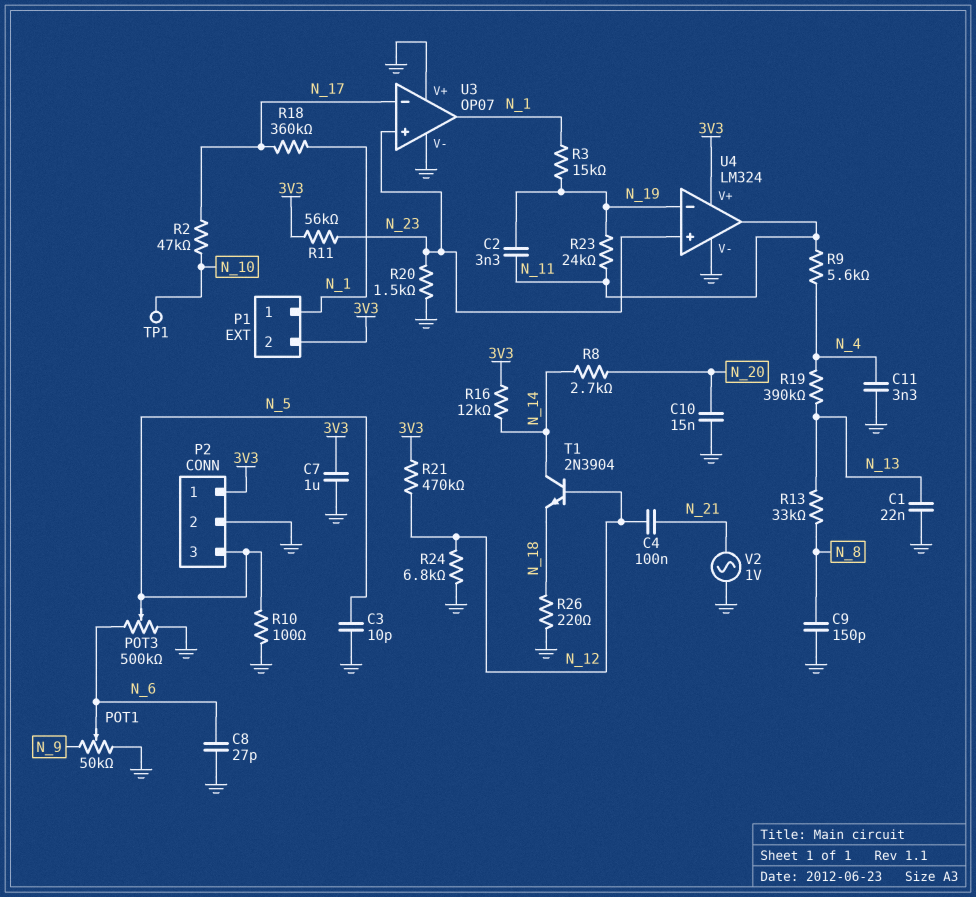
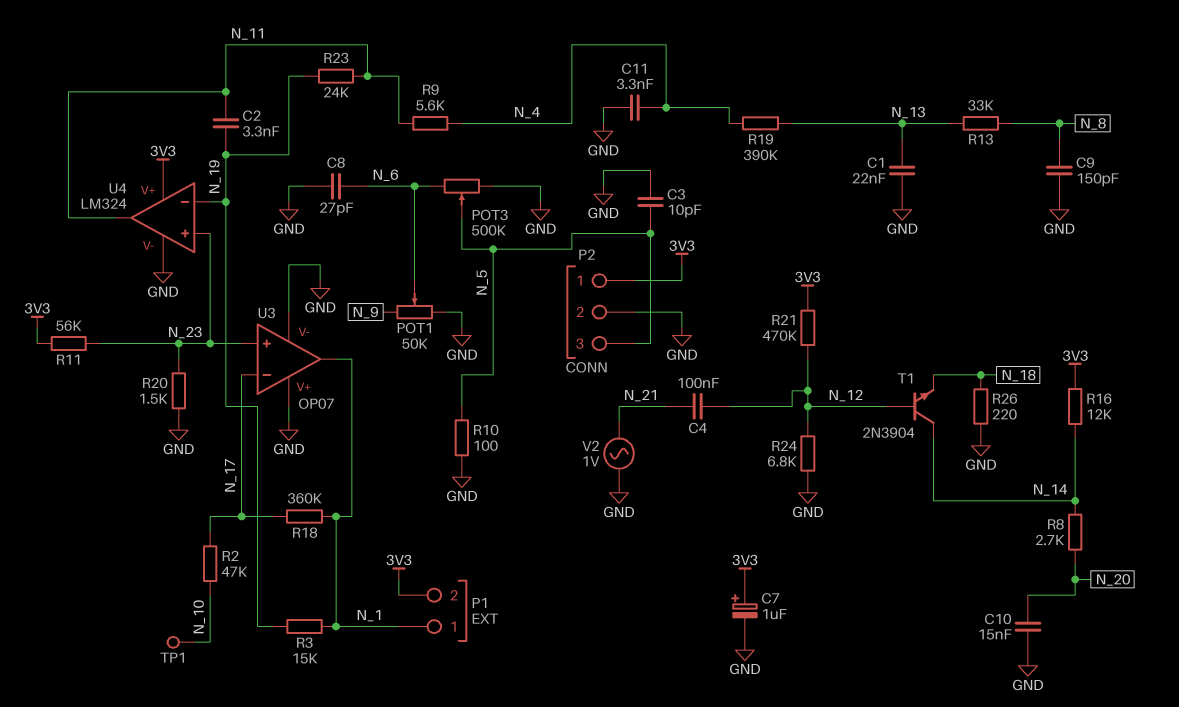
C7: 1uF (3V3, GND) -> 1uF (plus 3V3, minus GND)

